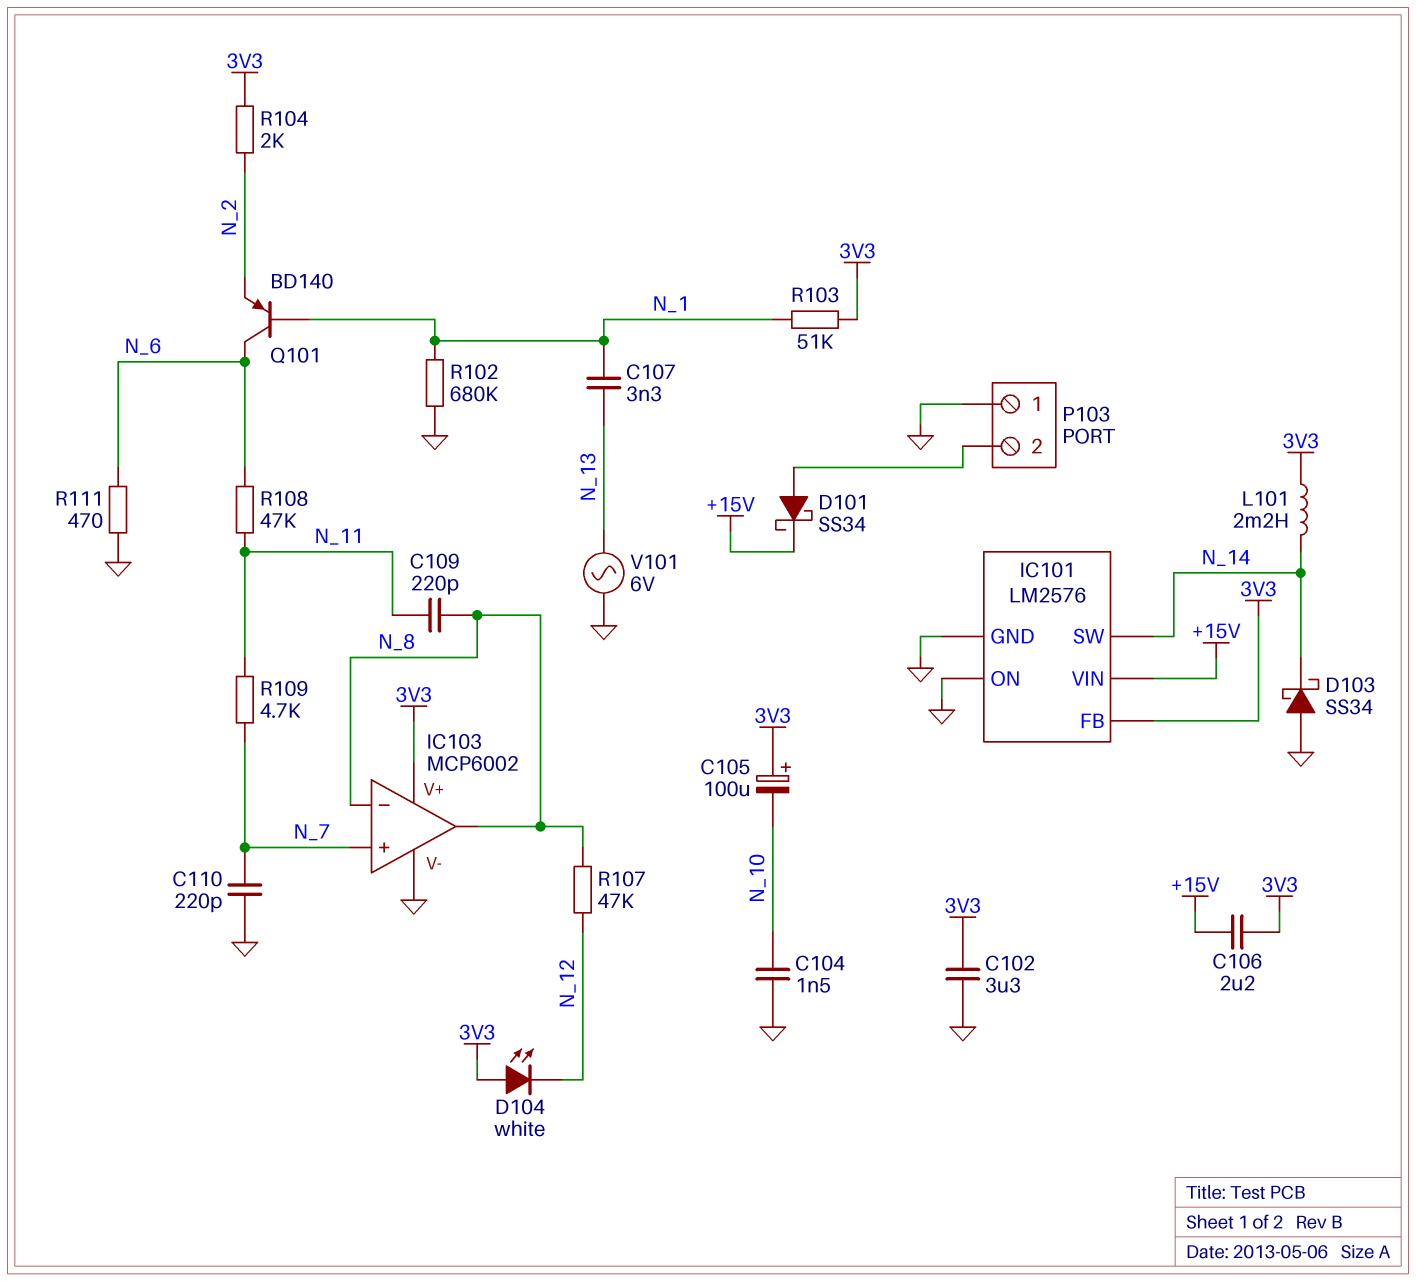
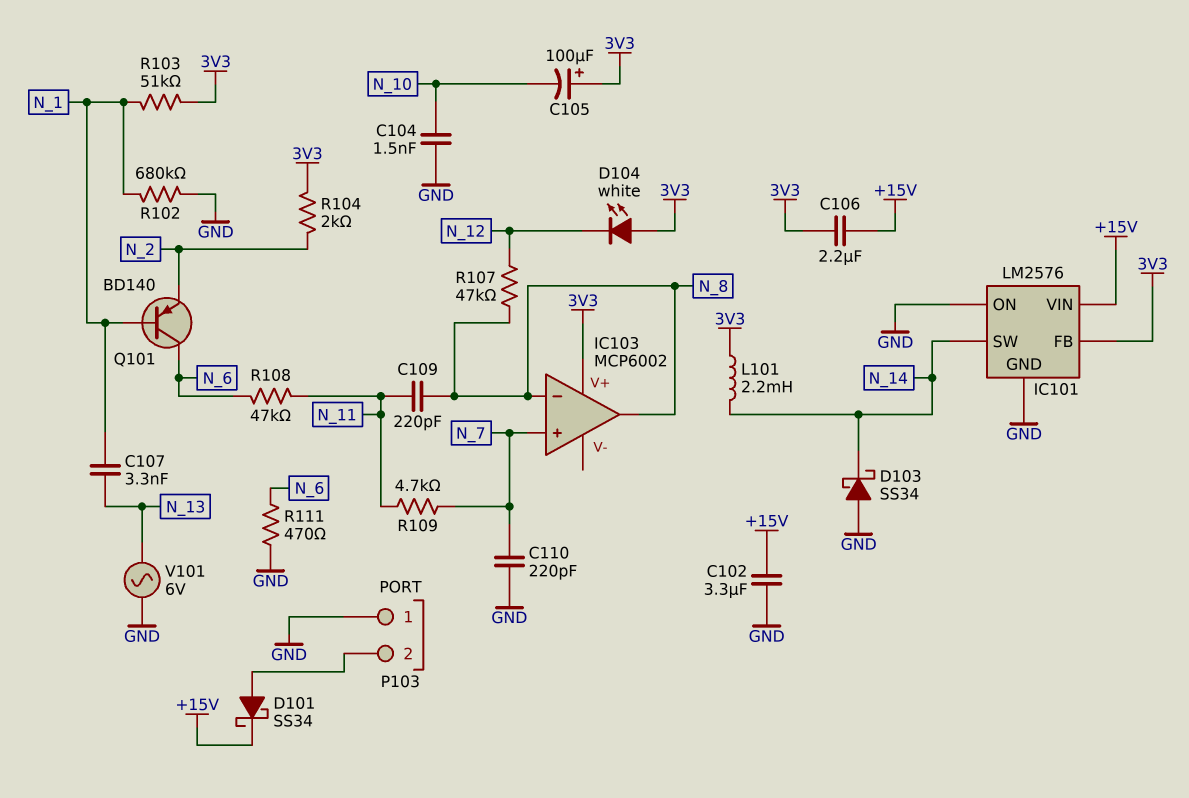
C102: 3.3uF (3V3, GND) -> 3.3uF (+15V, GND)
IC103 pin V-: GND -> none

